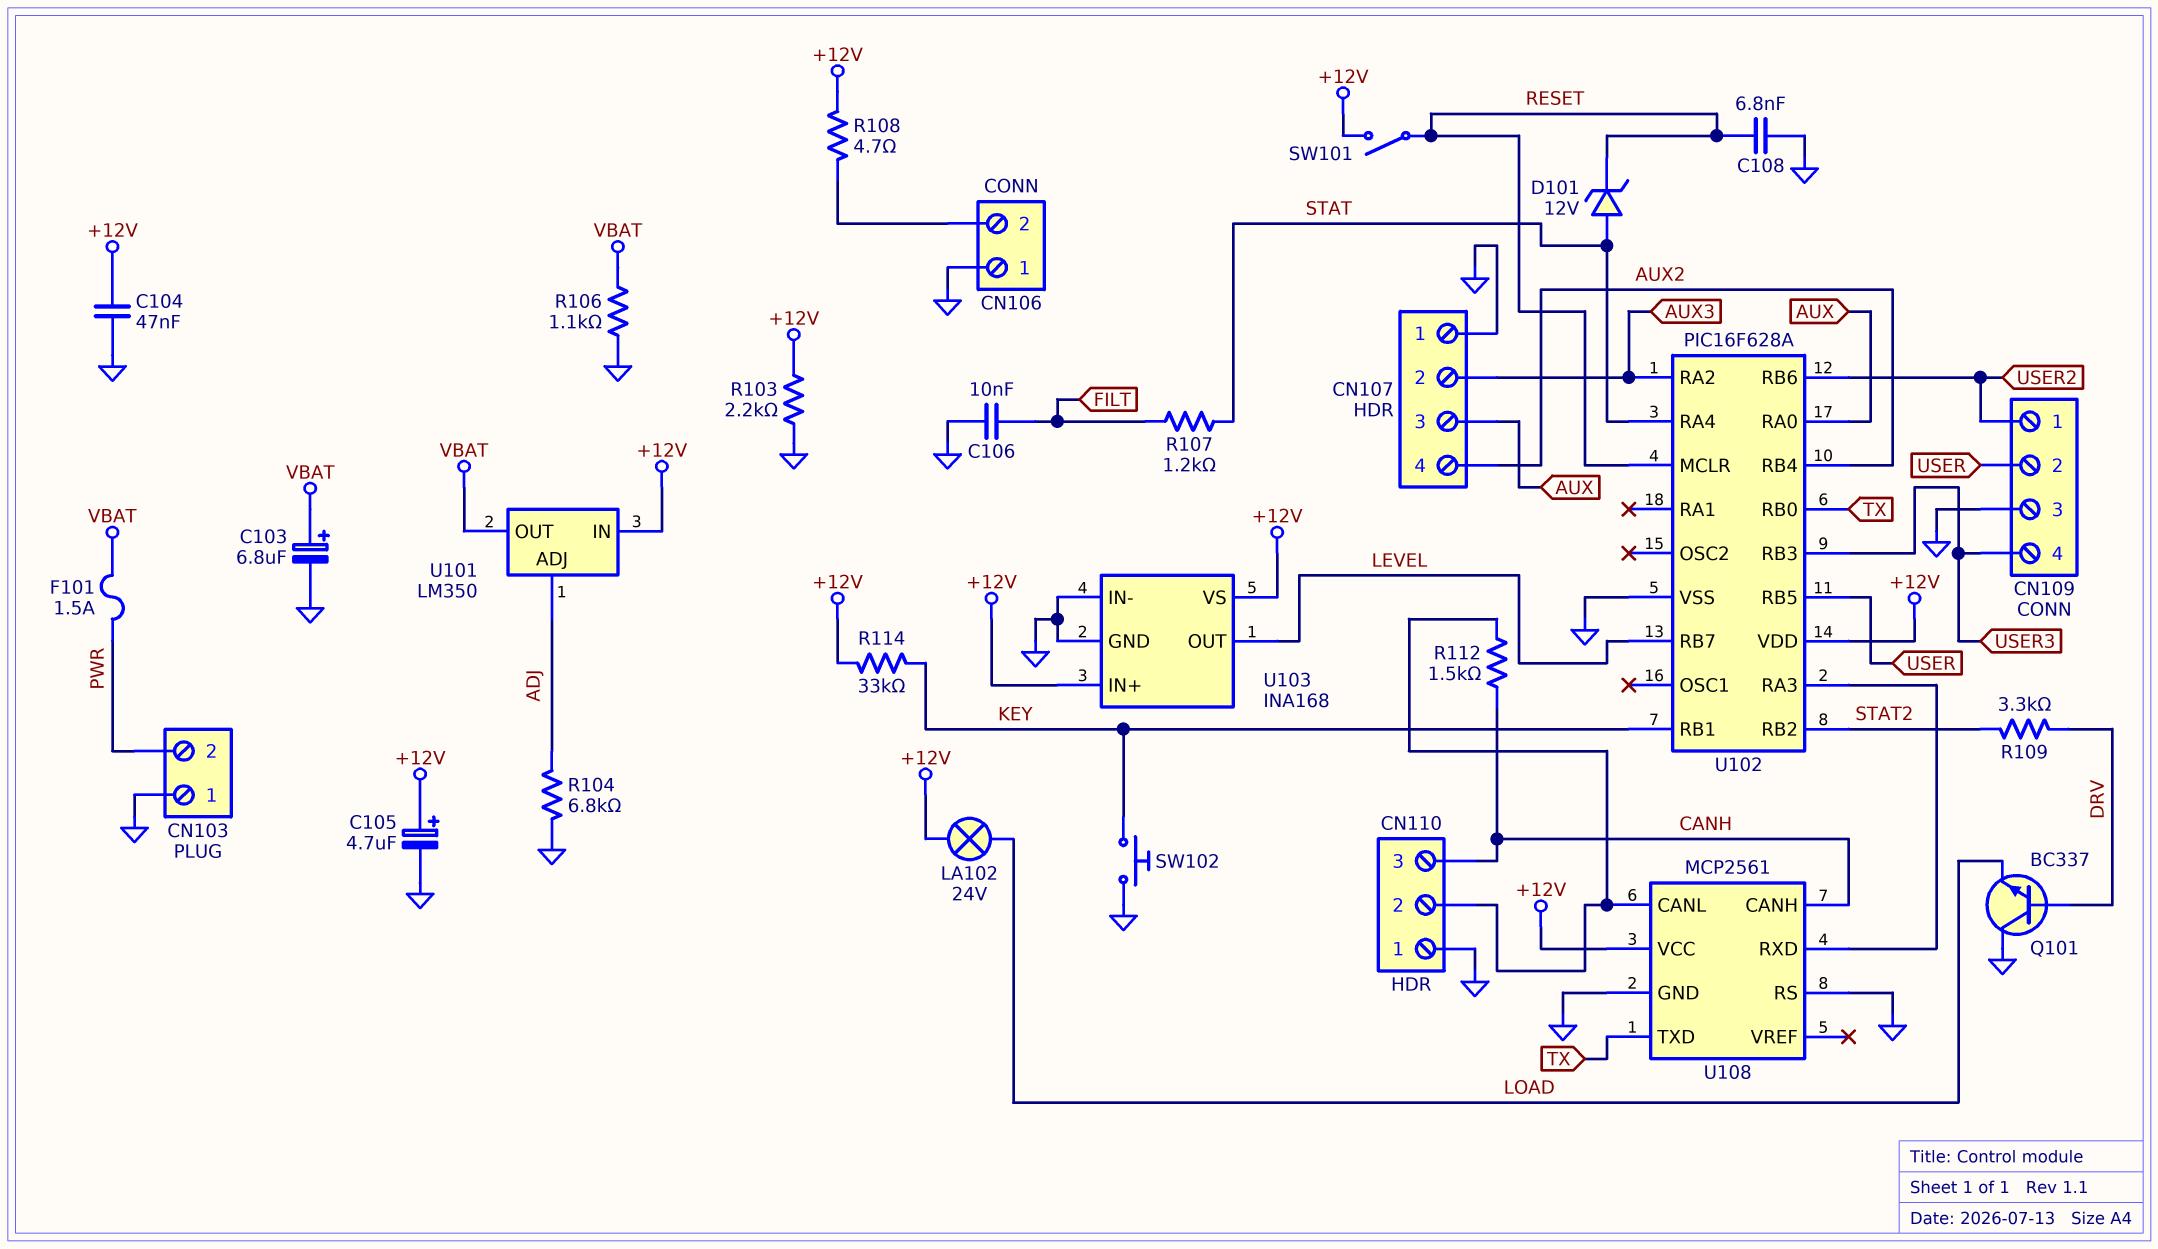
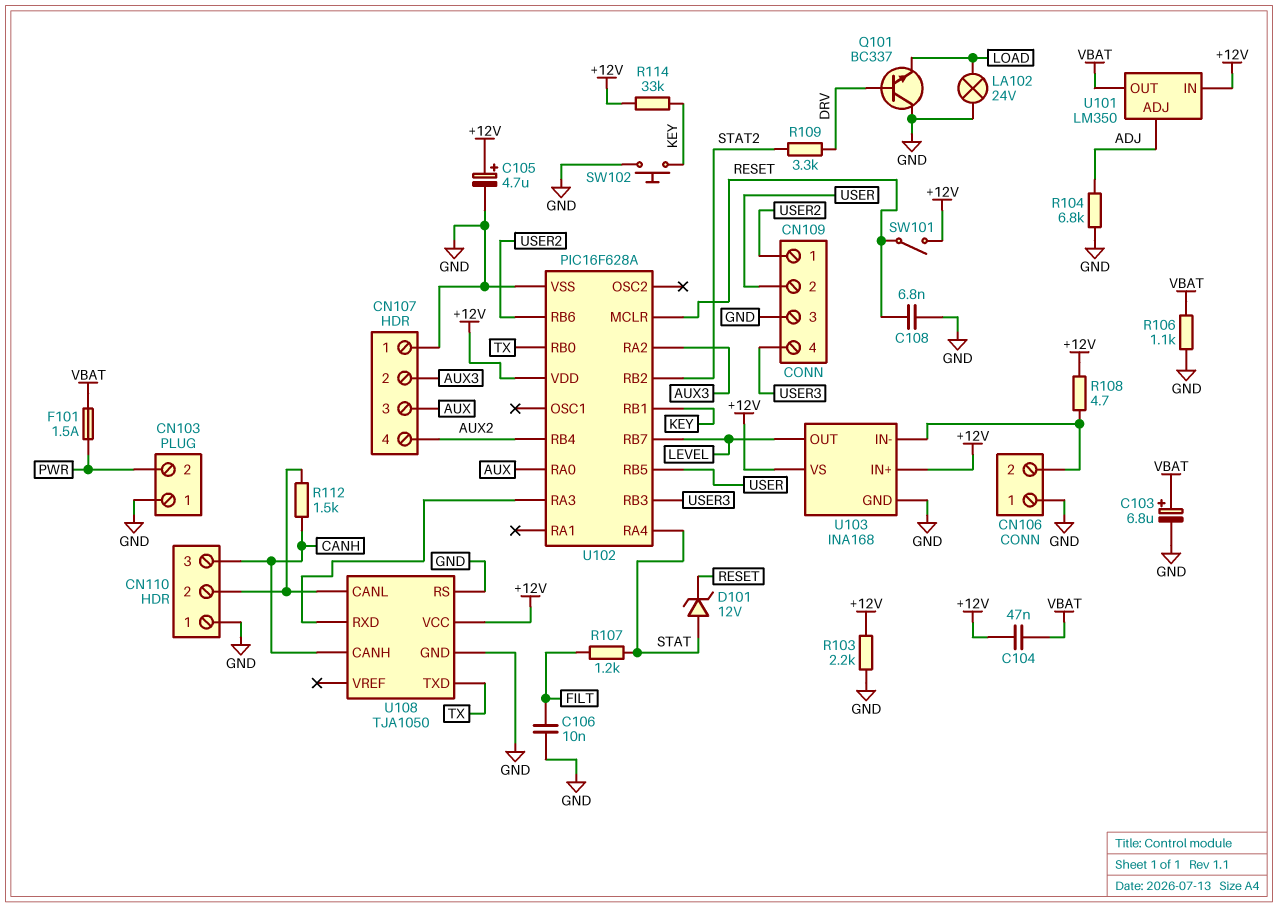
C104: 47nF (+12V, GND) -> 47nF (+12V, VBAT)
LA102: lamp 24V (+12V, LOAD) -> lamp 24V (GND, LOAD)
U103 pin IN-: GND -> CN106/2
U108: MCP2561 -> TJA1050

